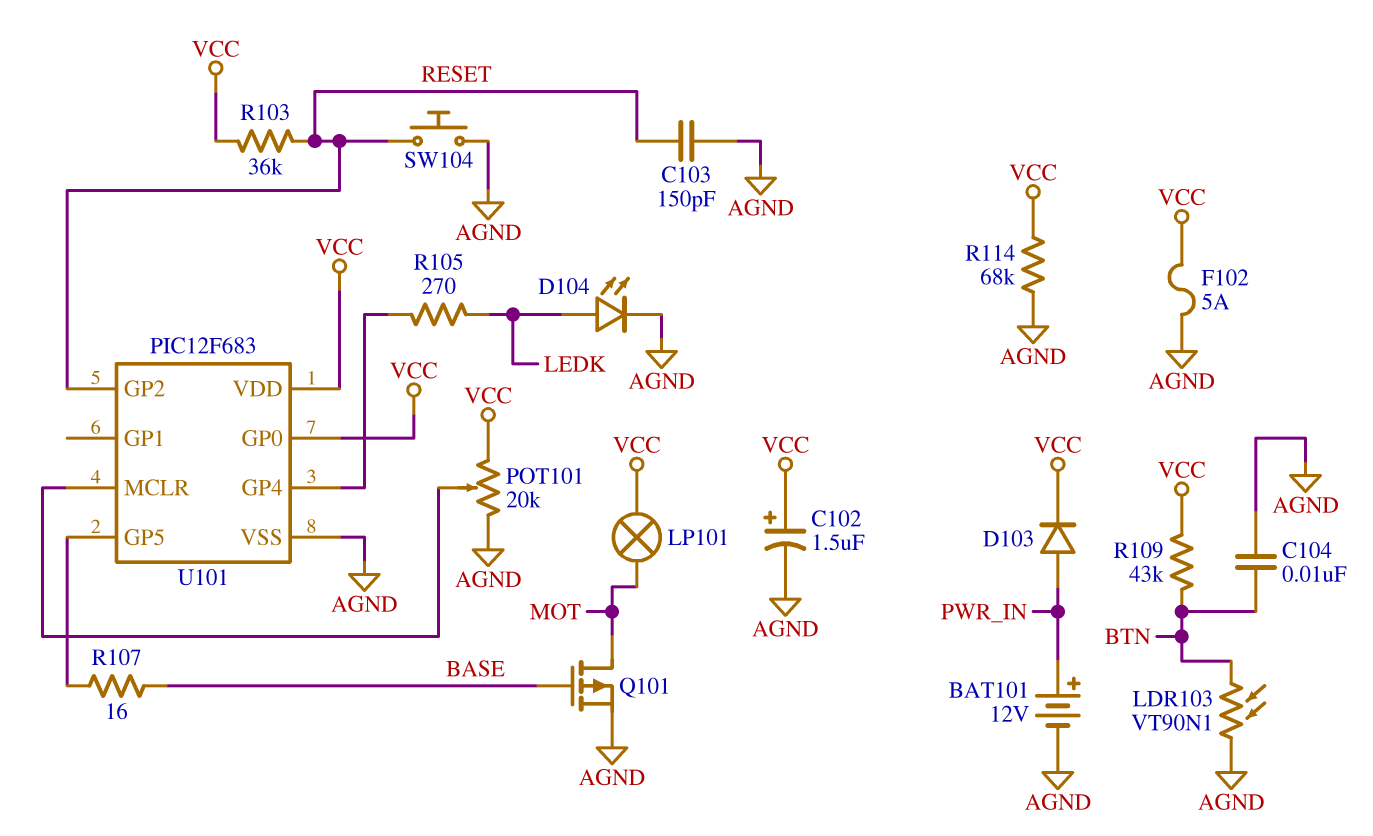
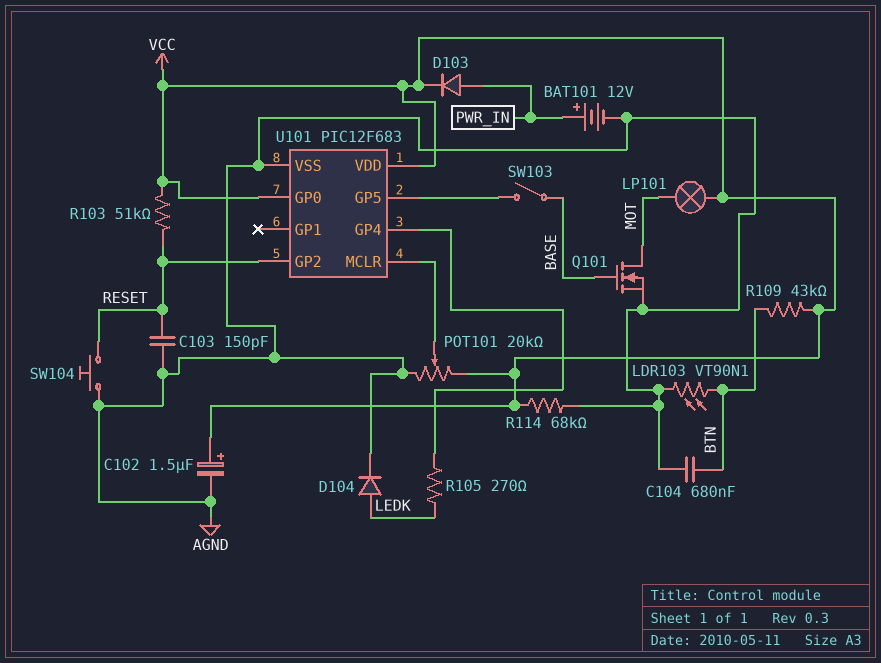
C104: 10nF (AGND, BTN) -> 680nF (AGND, BTN)
D104: LED (A LEDK, K AGND) -> diode (A LEDK, K AGND)
F102: 5A (AGND, VCC) -> none
Q101: PMOS (G BASE, D MOT, S AGND) -> NMOS (G BASE, D MOT, S AGND)
R103: 36k (RESET, VCC) -> 51k (RESET, VCC)
R107: 16 (BASE, U101/GP5) -> none
SW103: none -> switch (BASE, U101/GP5)

